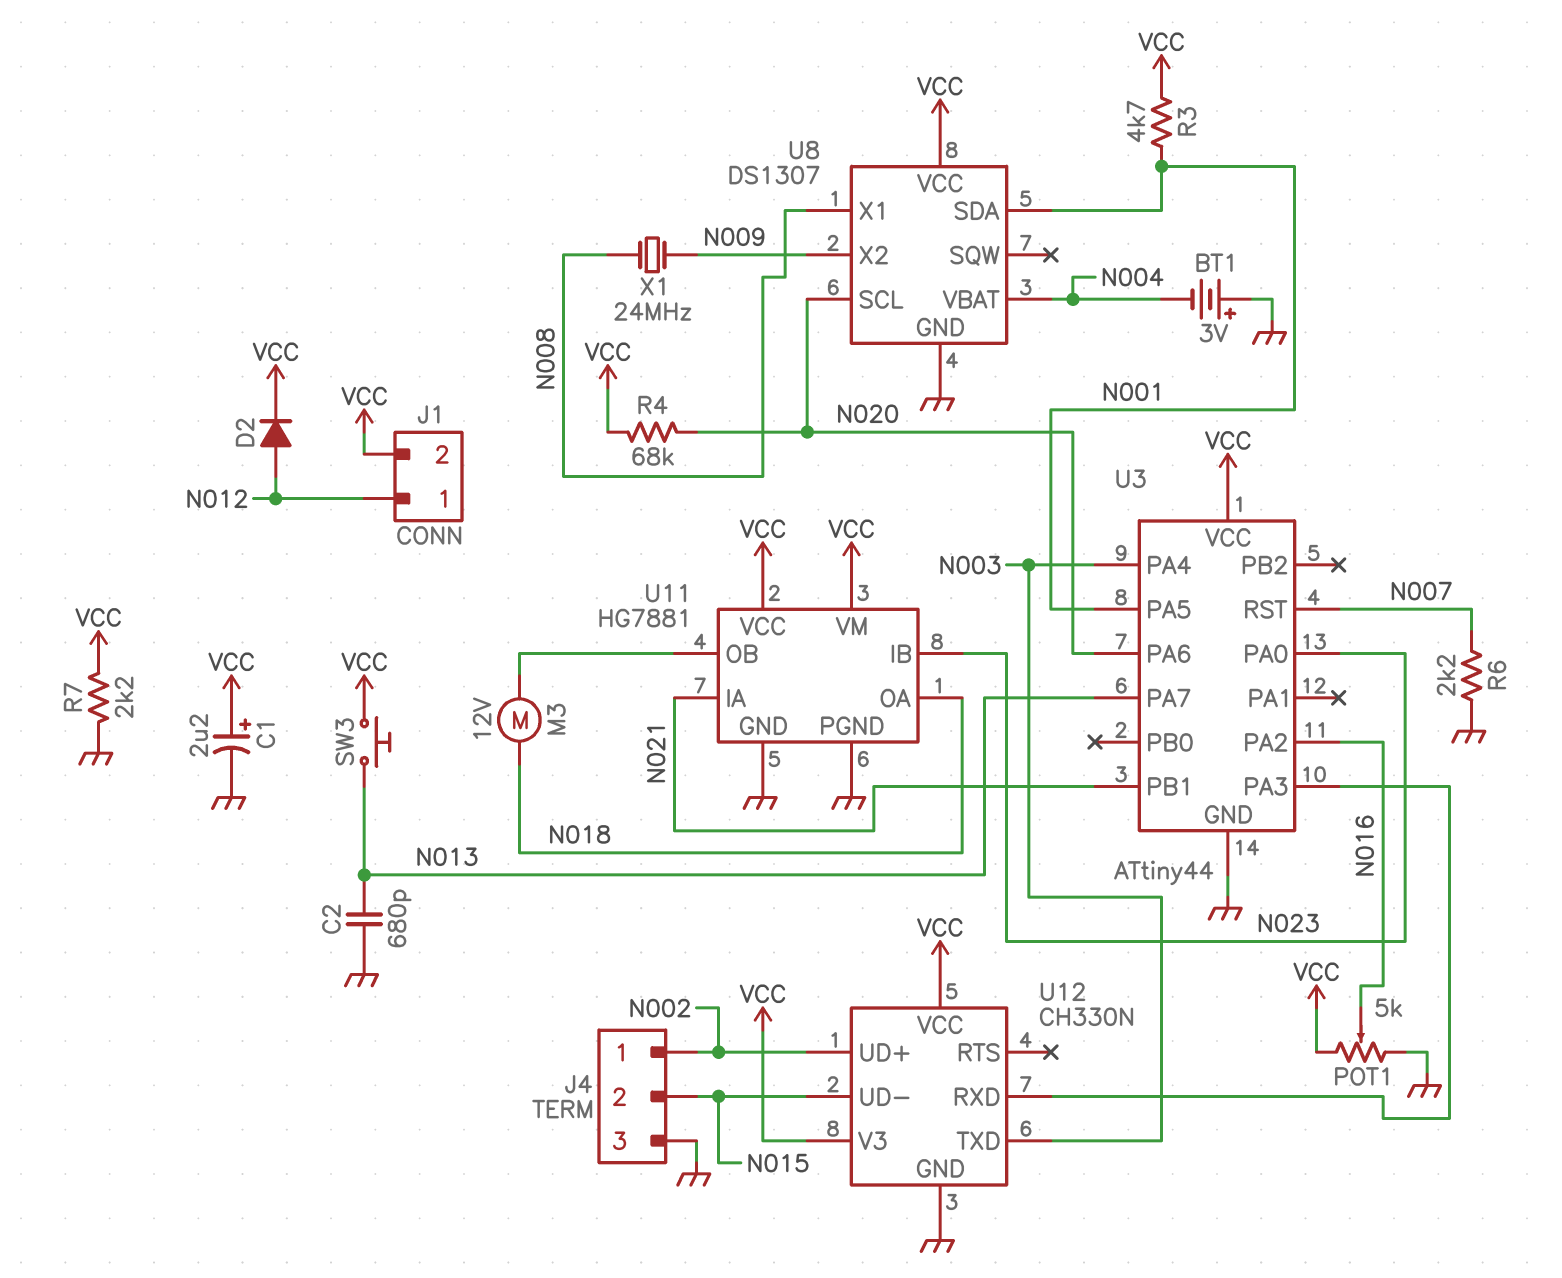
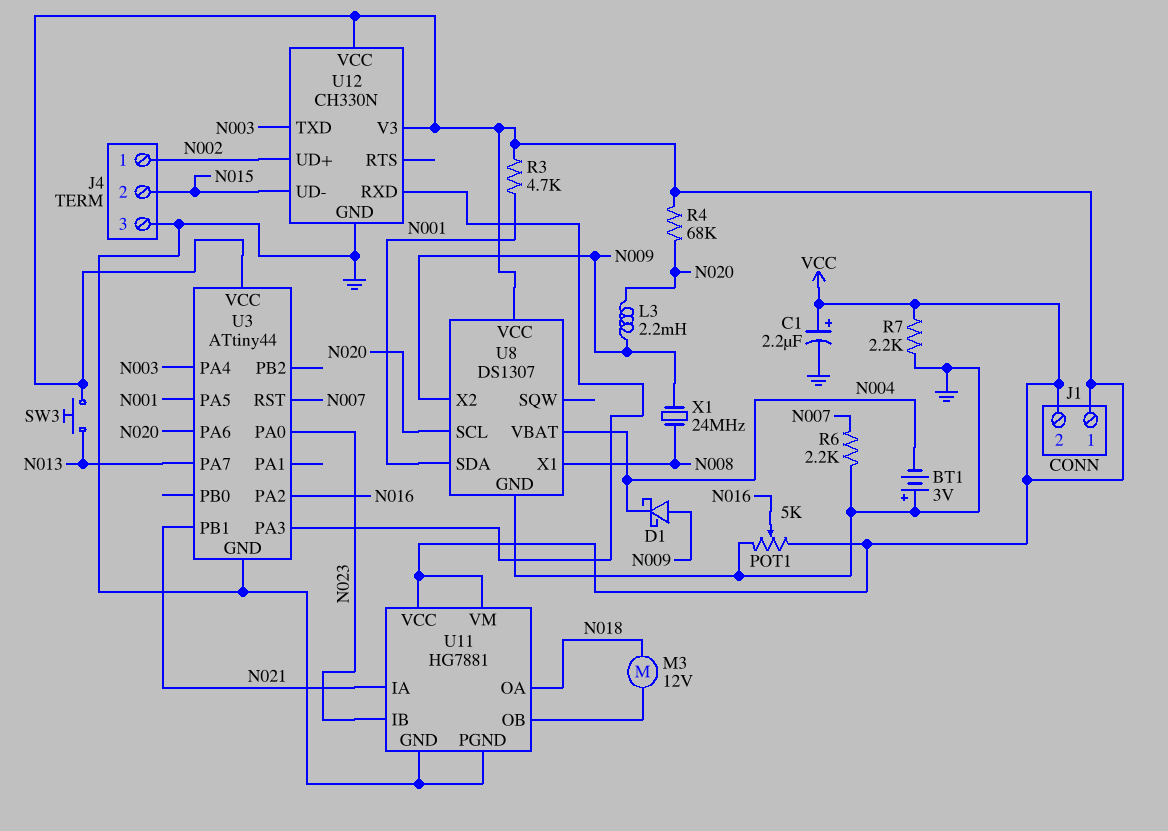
C2: 680pF (GND, N013) -> none
D1: none -> schottky (A N009, K N004)
D2: diode (A N012, K VCC) -> none
J1 pin 1: N012 -> VCC
L3: none -> 2.2mH (N009, N020)

